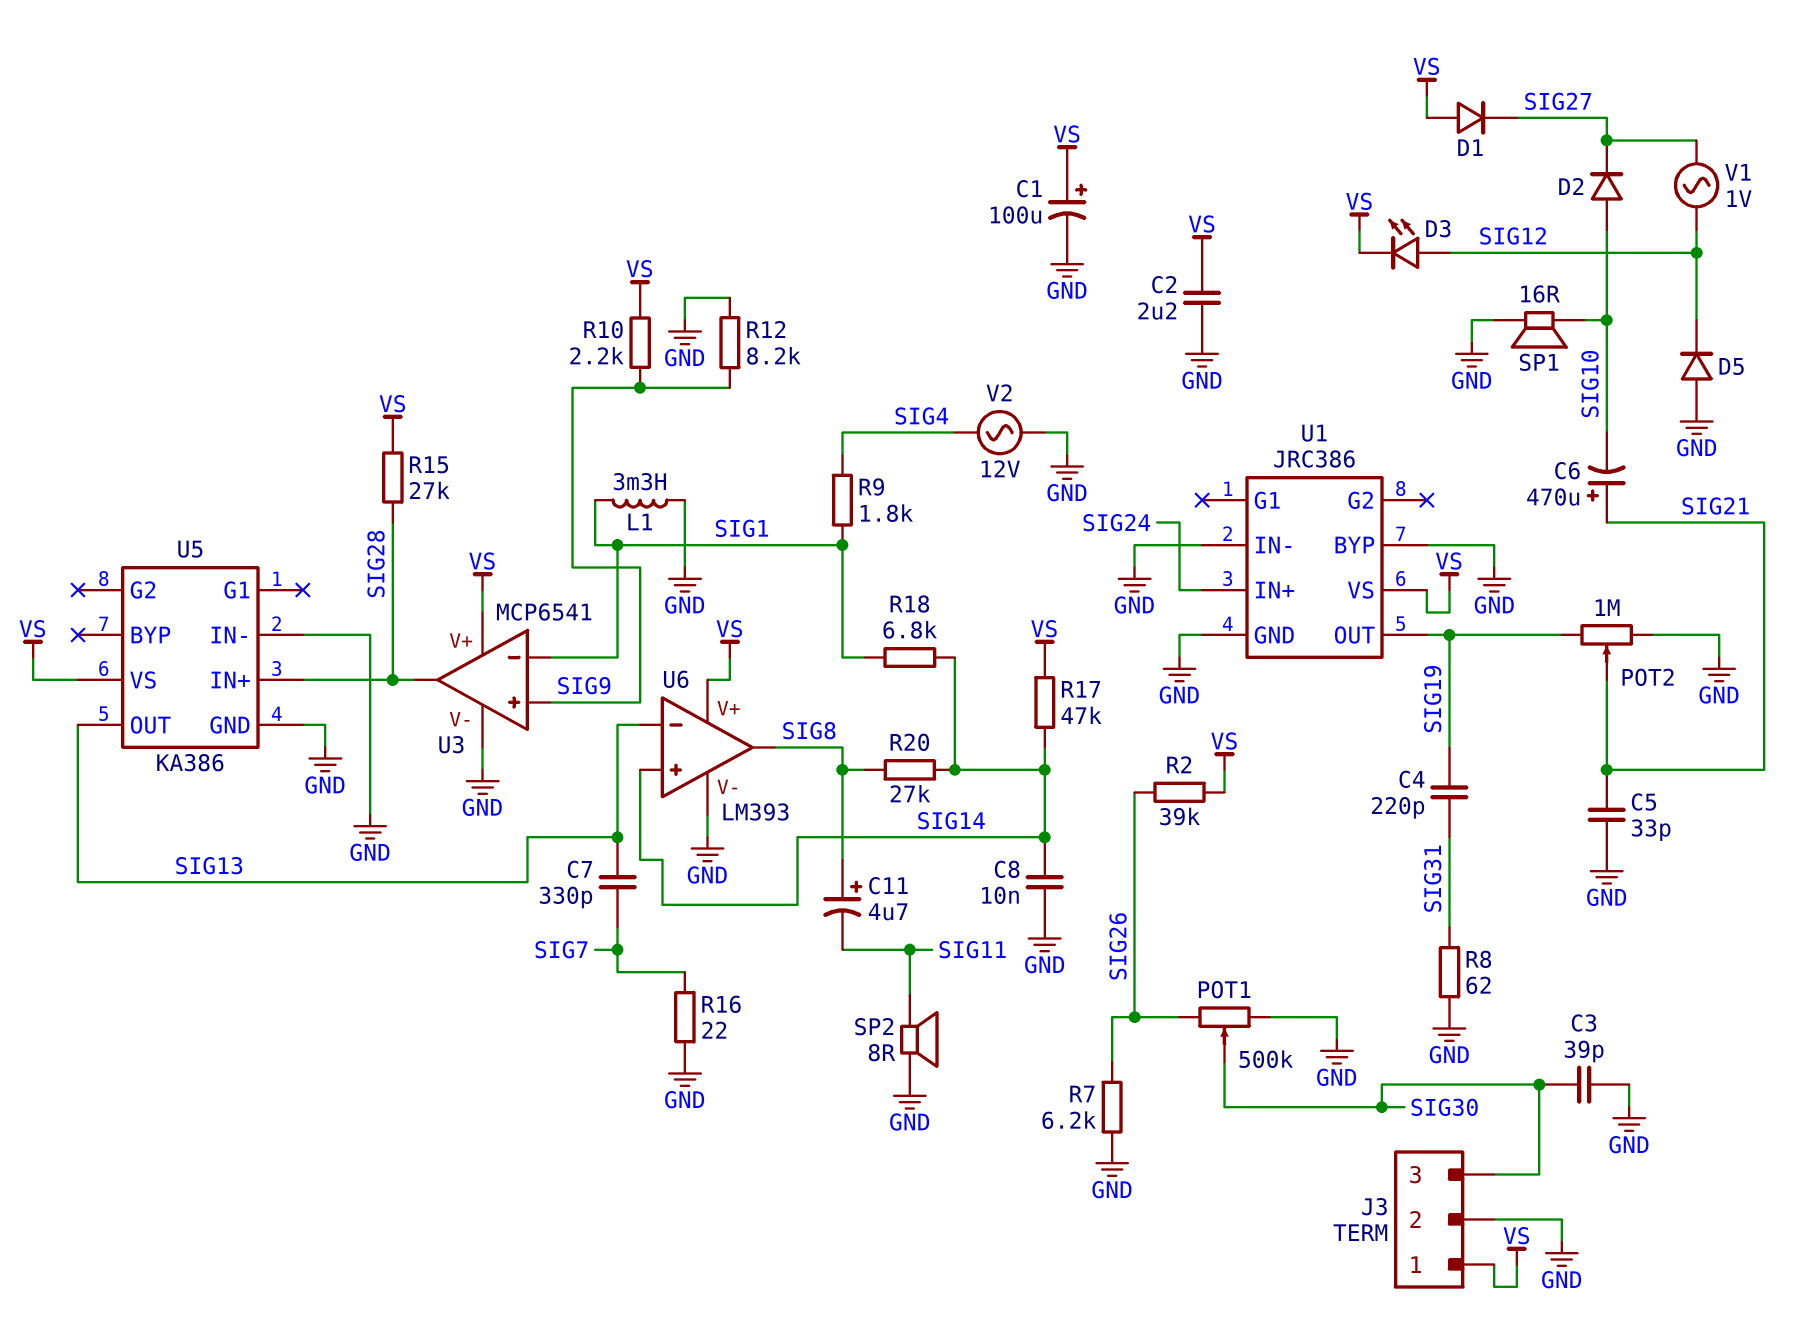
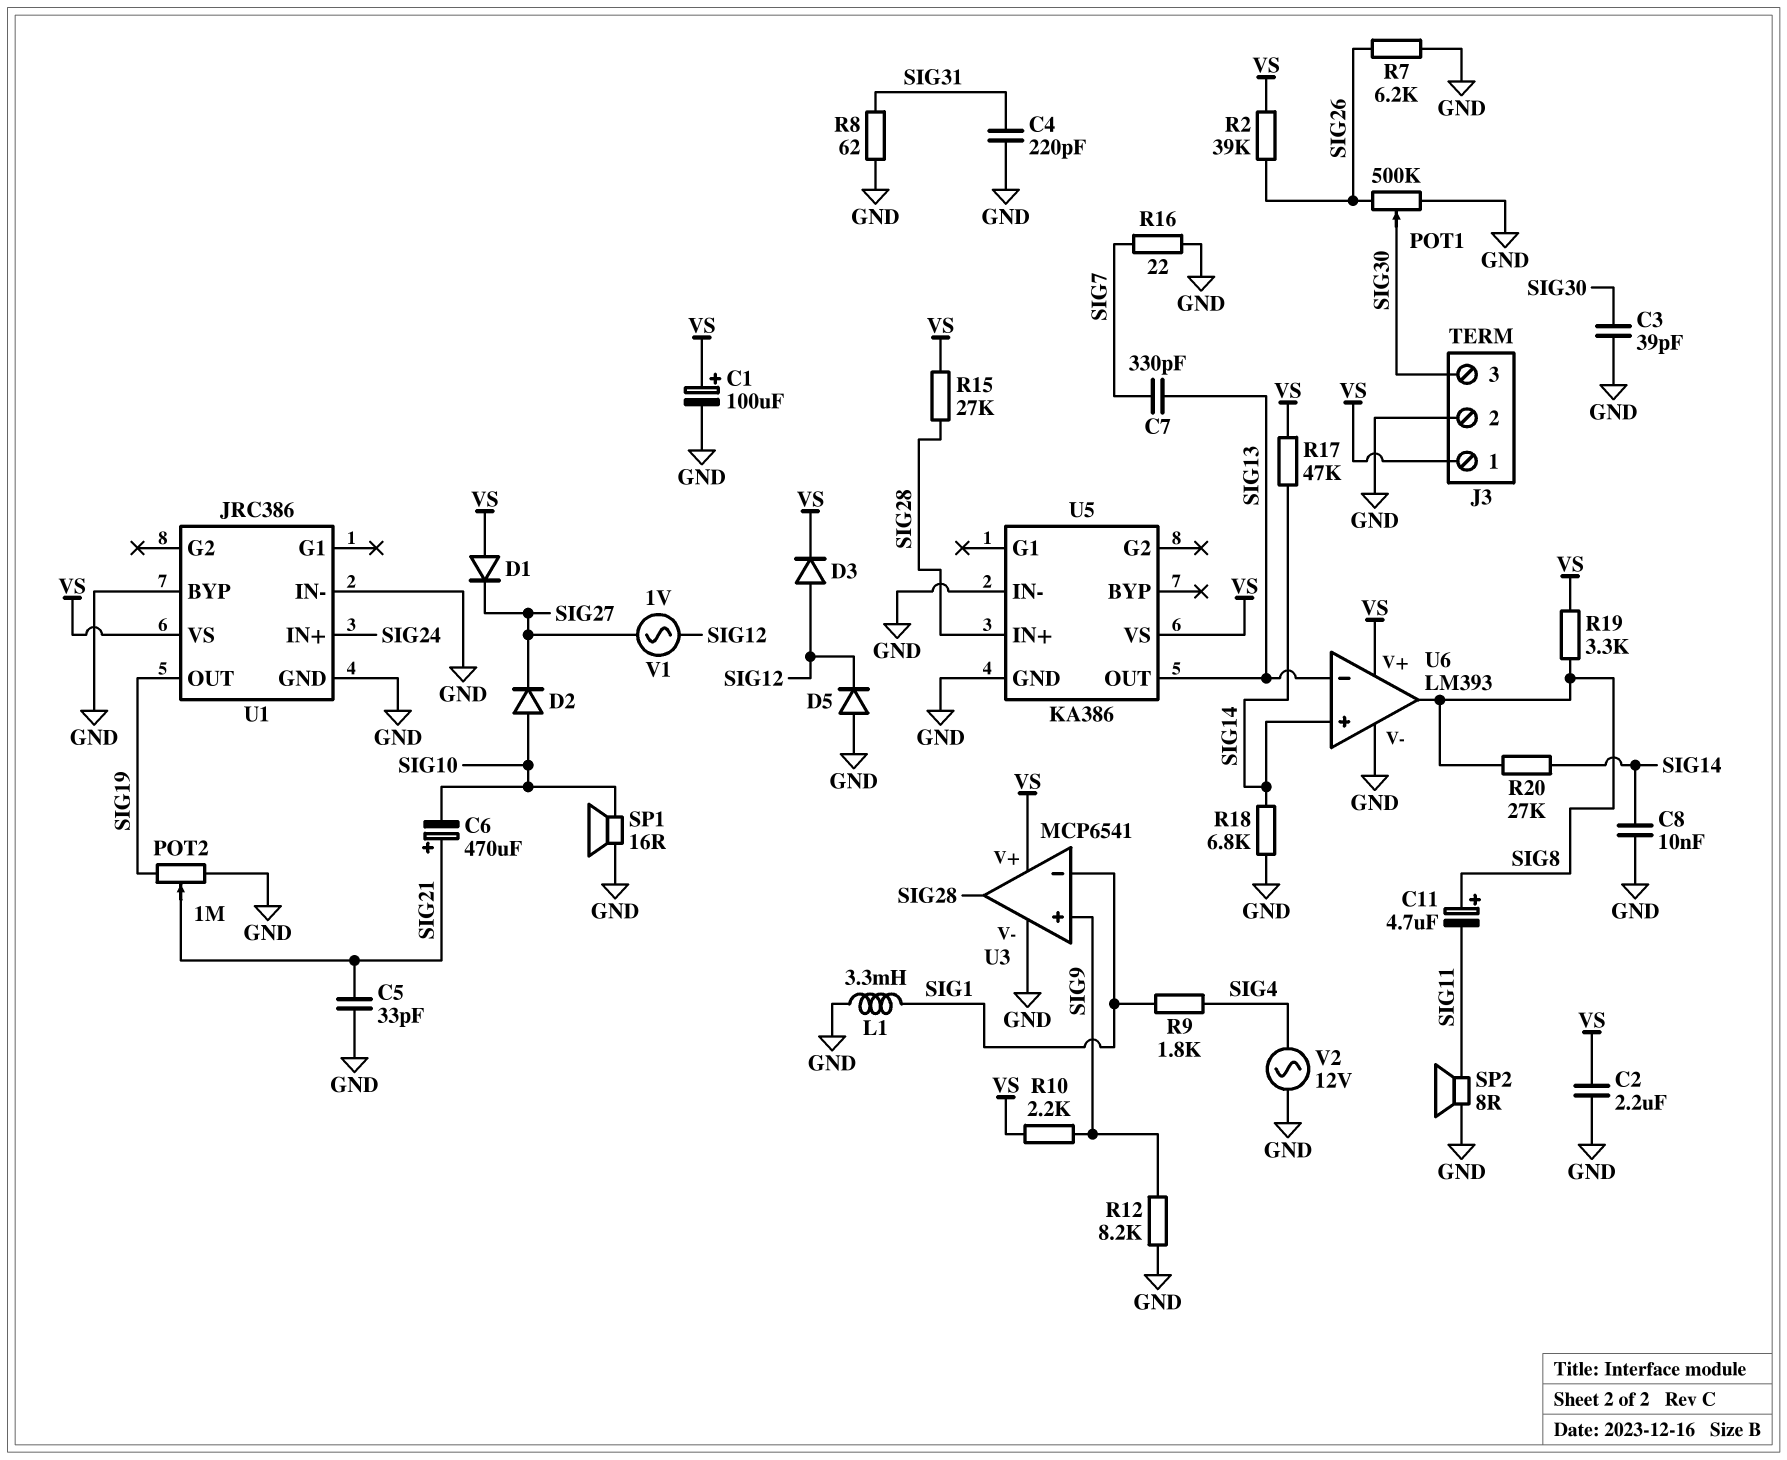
C4: 220pF (SIG19, SIG31) -> 220pF (GND, SIG31)
D3: LED (A SIG12, K VS) -> diode (A SIG12, K VS)
R18: 6.8k (SIG1, SIG14) -> 6.8k (GND, SIG14)
R19: none -> 3.3k (SIG8, VS)

